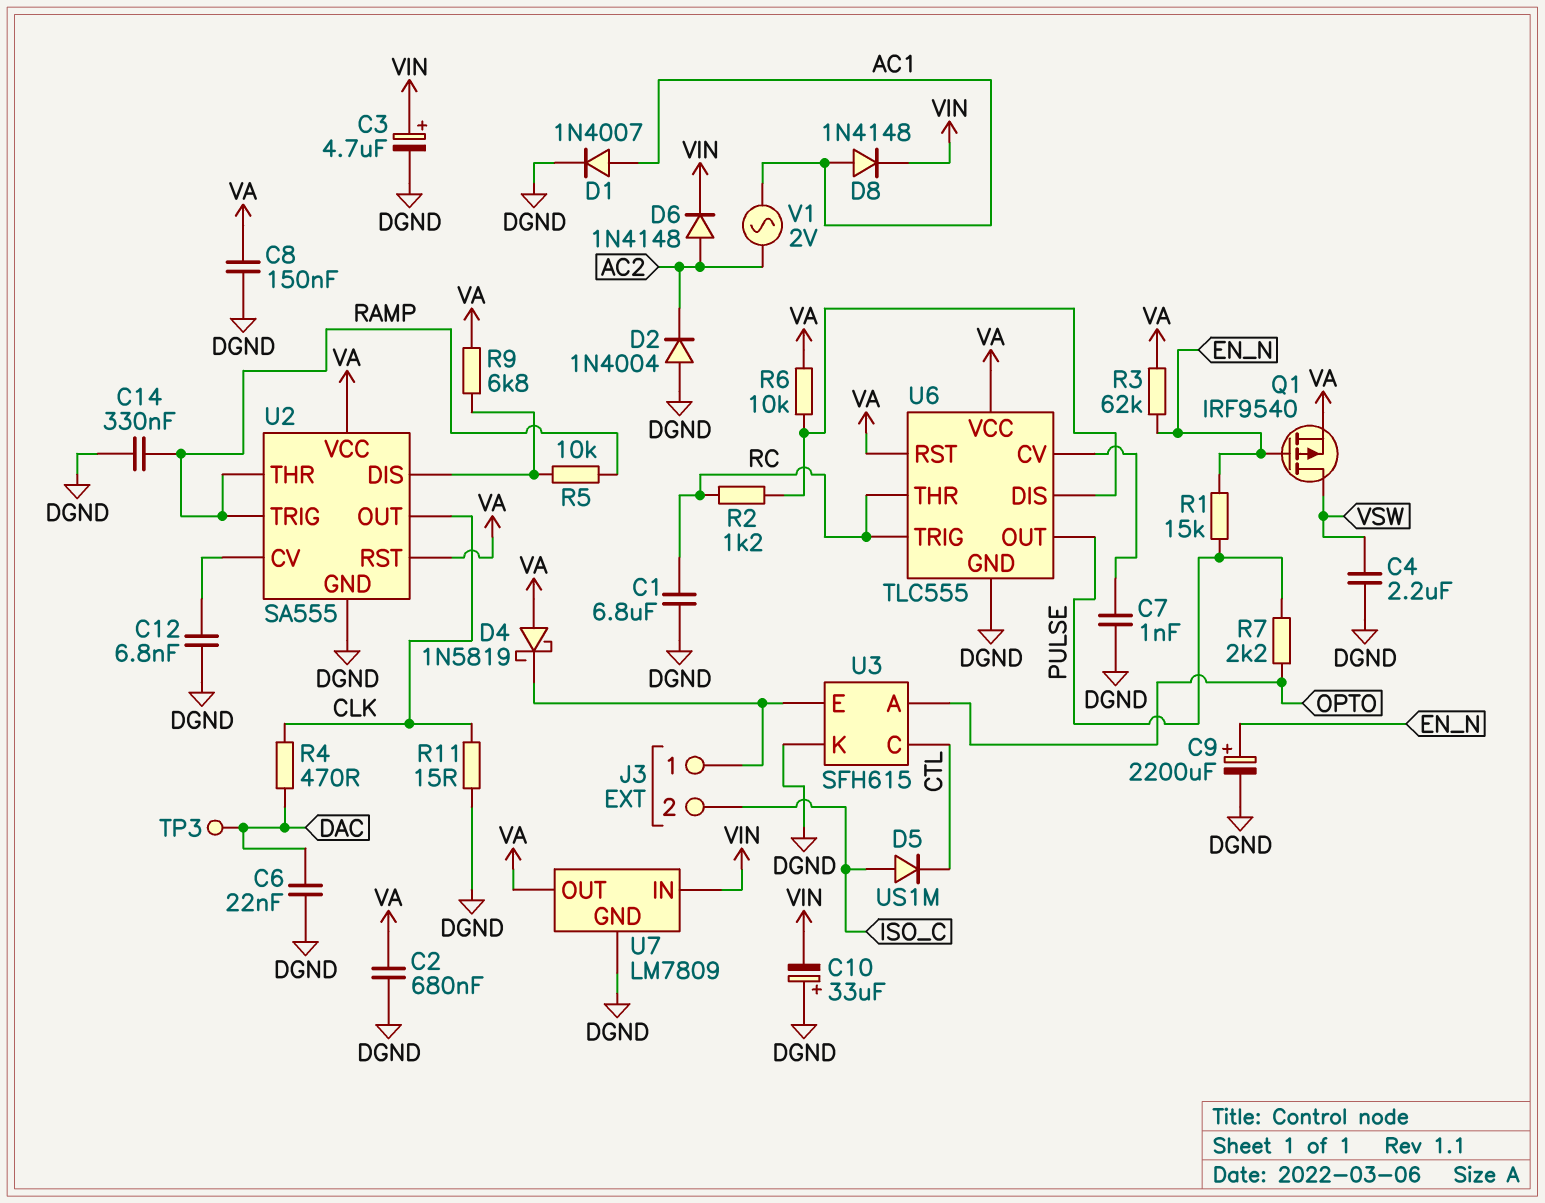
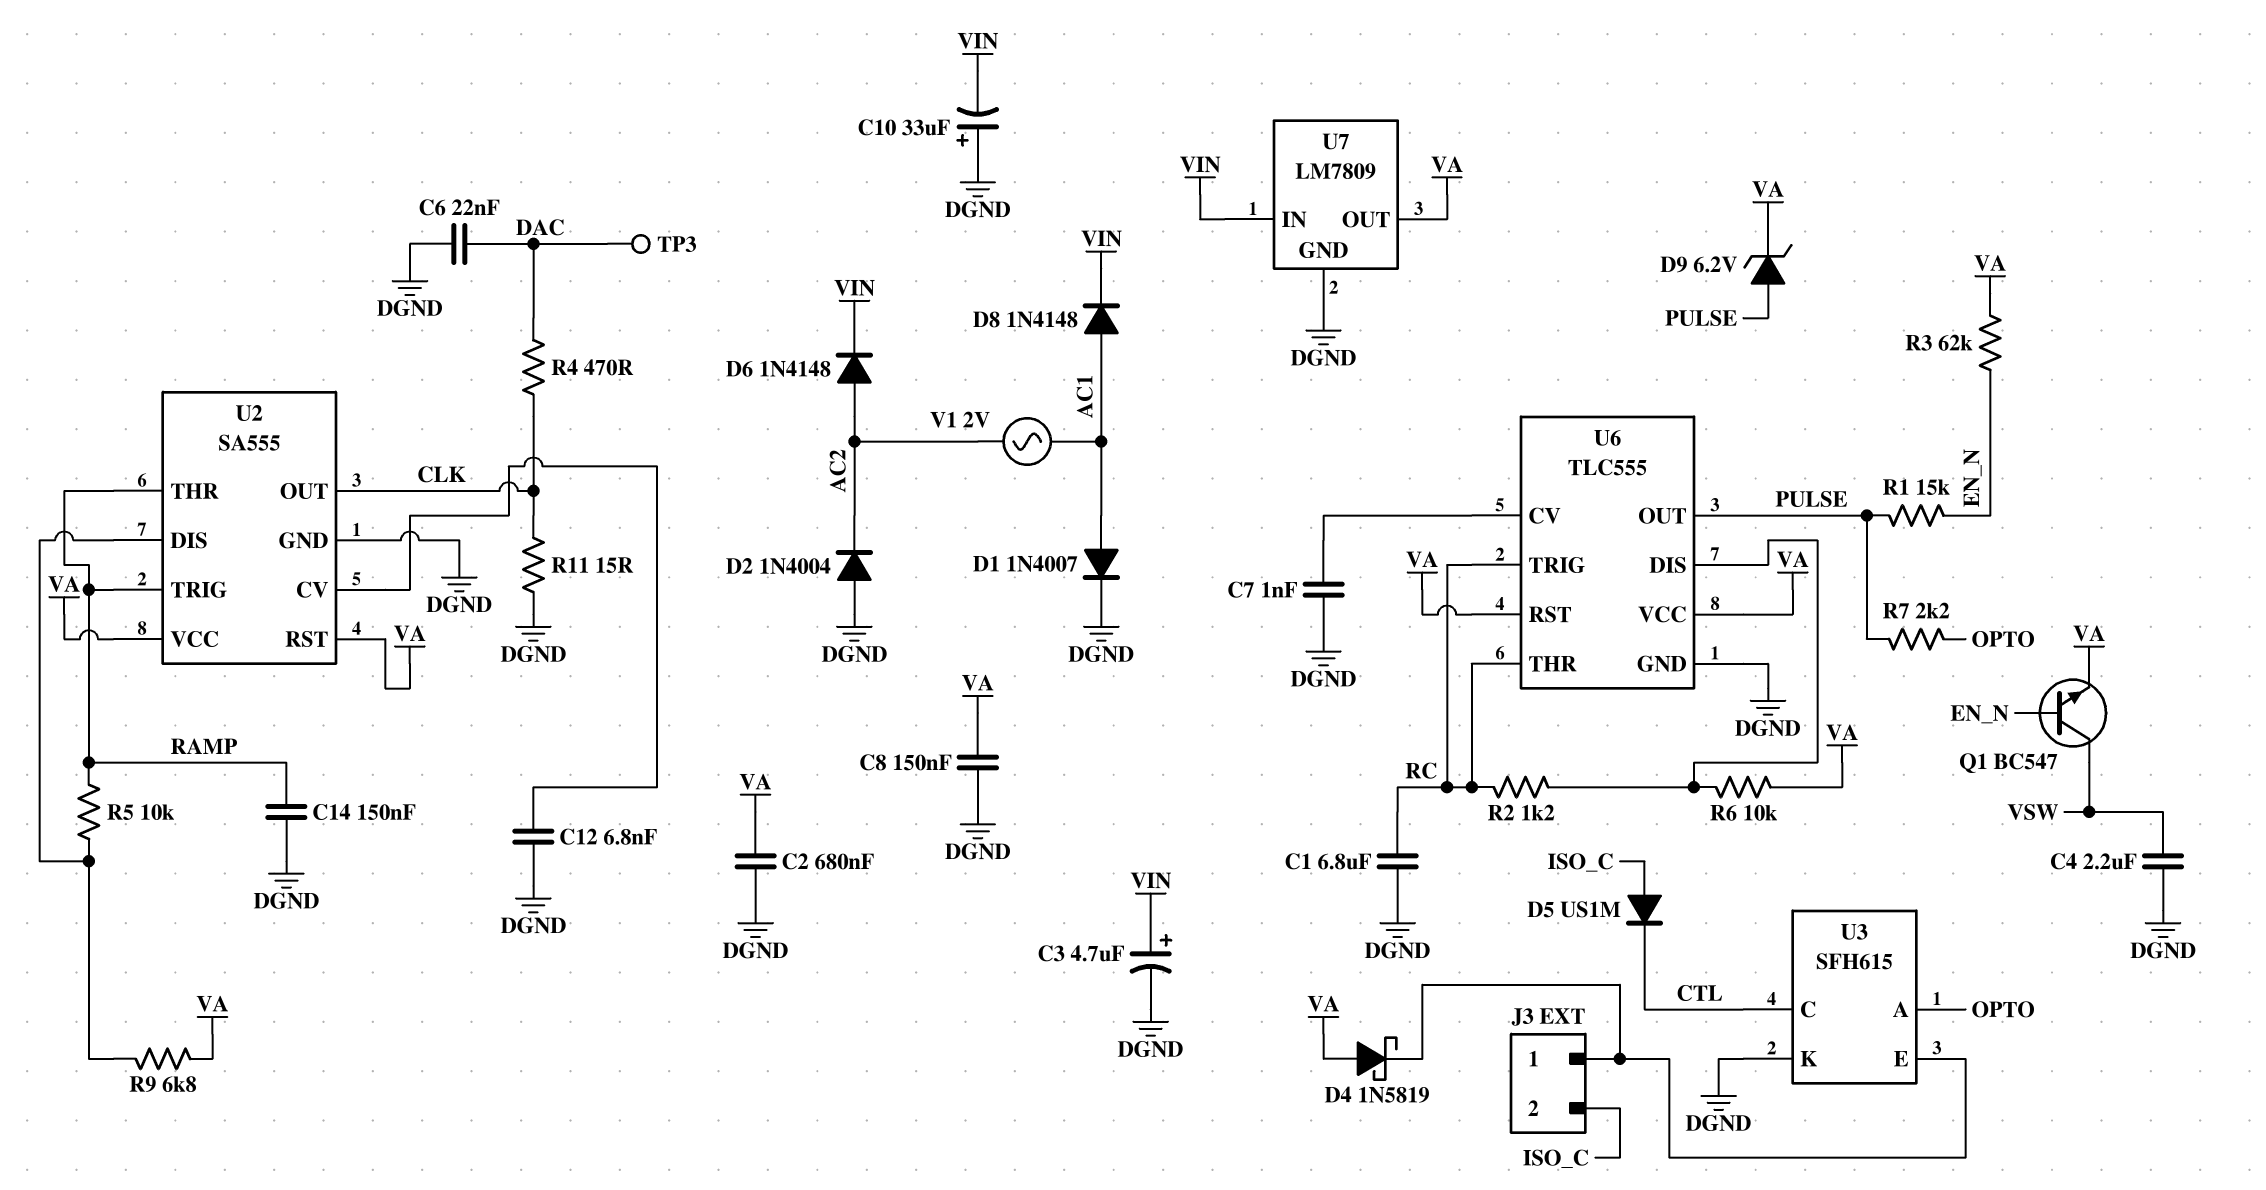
C9: 2200uF (plus EN_N, minus DGND) -> none
C14: 330nF (DGND, RAMP) -> 150nF (DGND, RAMP)
D9: none -> zener 6.2V (A PULSE, K VA)
Q1: PMOS IRF9540 (G EN_N, D VSW, S VA) -> NPN BC547 (B EN_N, C VSW, E VA)

